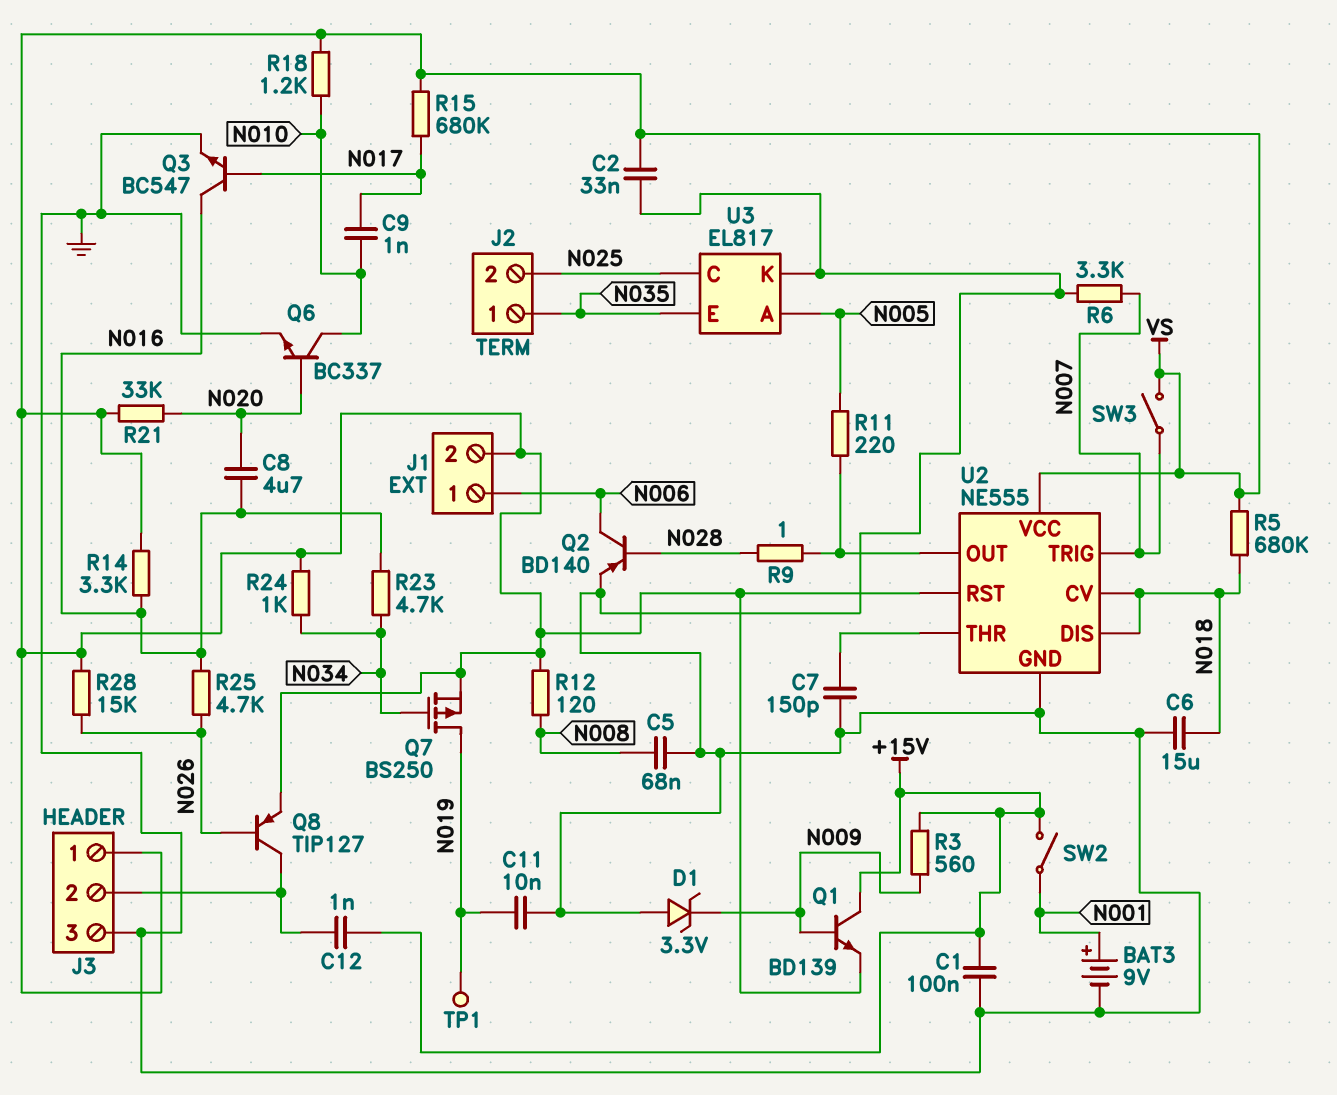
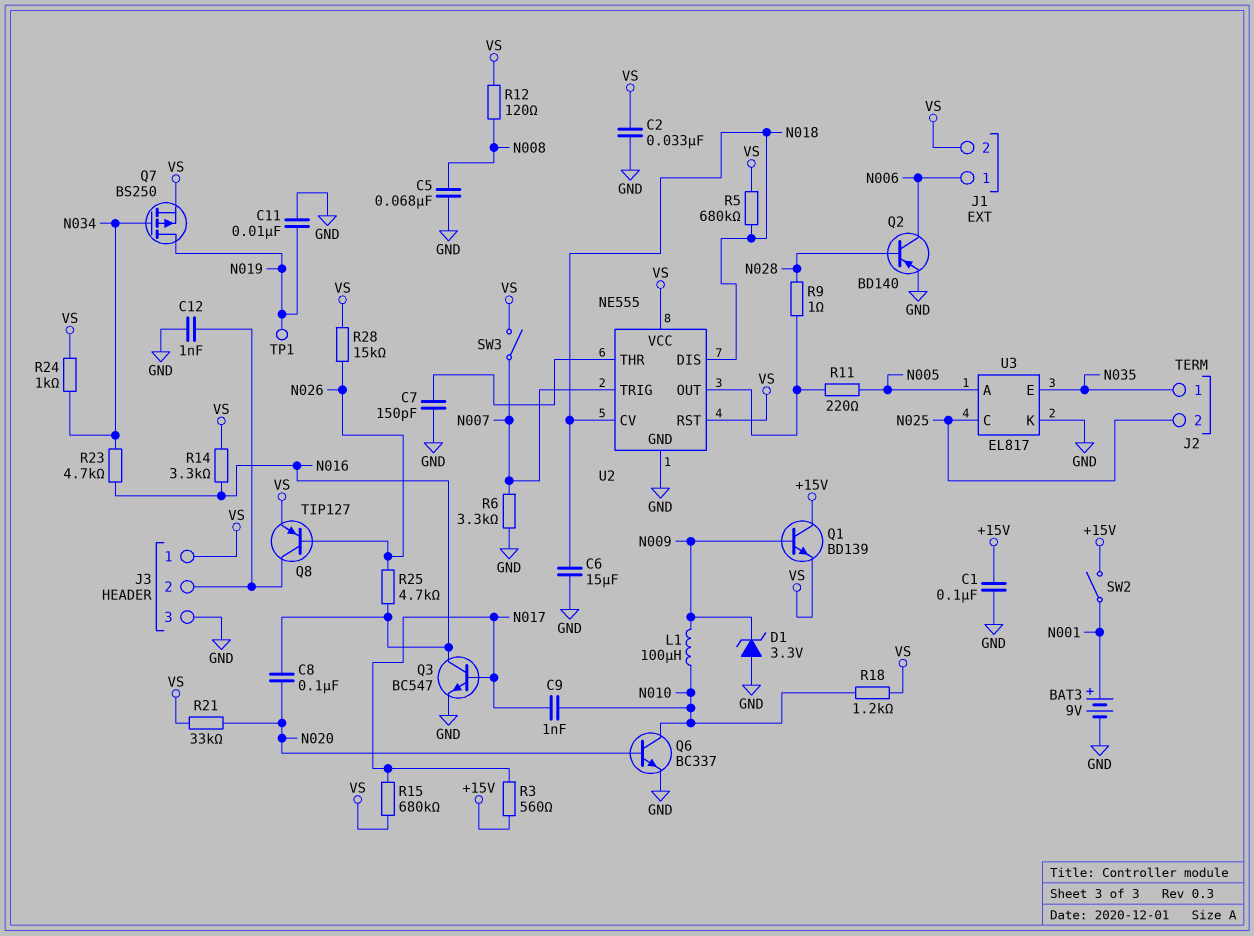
C8: 4.7uF (N016, N020) -> 100nF (N016, N020)
C12: 1nF (+15V, J3/2) -> 1nF (GND, J3/2)
L1: none -> 100uH (N009, N010)
R3: 560 (+15V, N009) -> 560 (+15V, N017)

